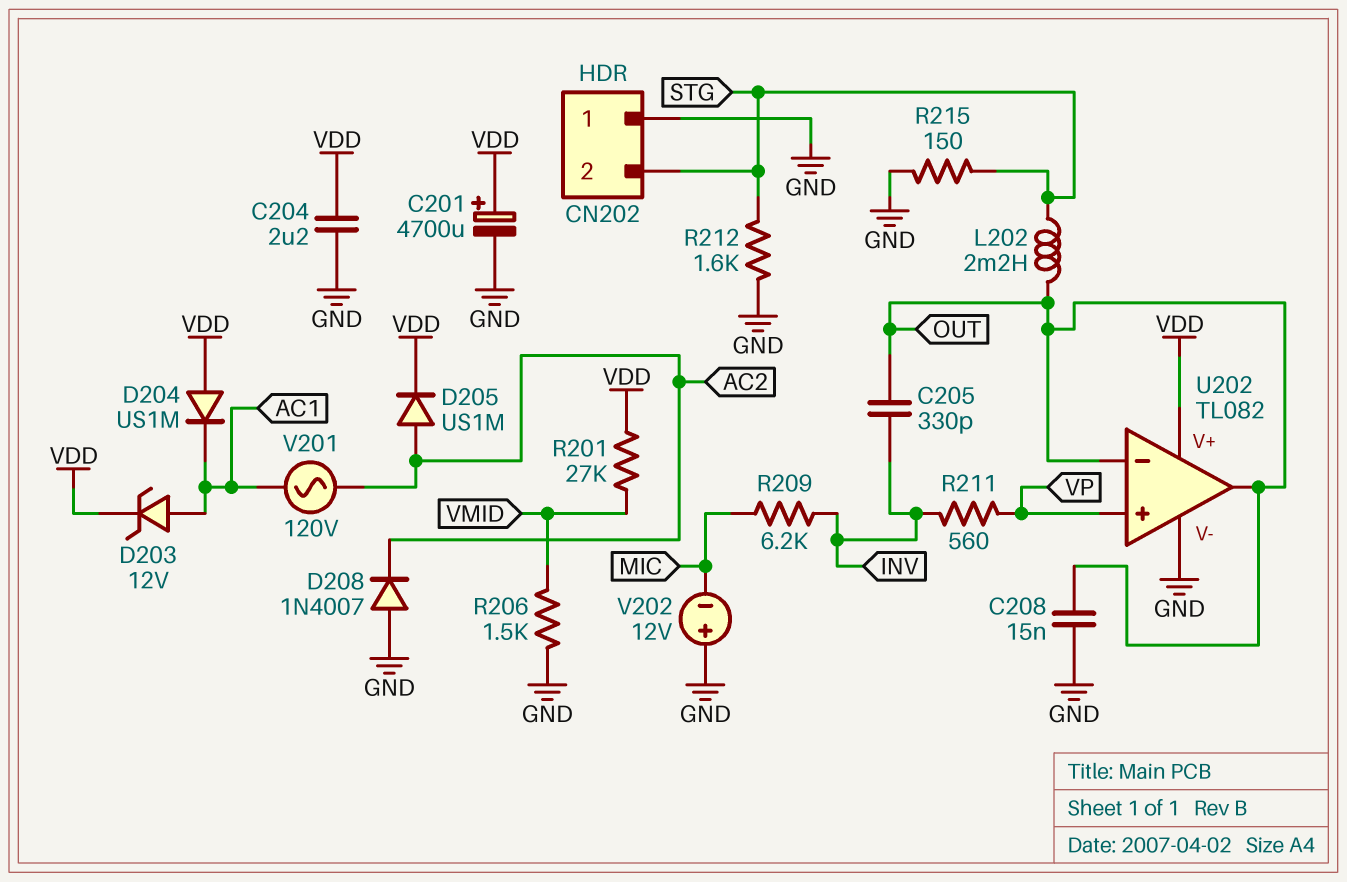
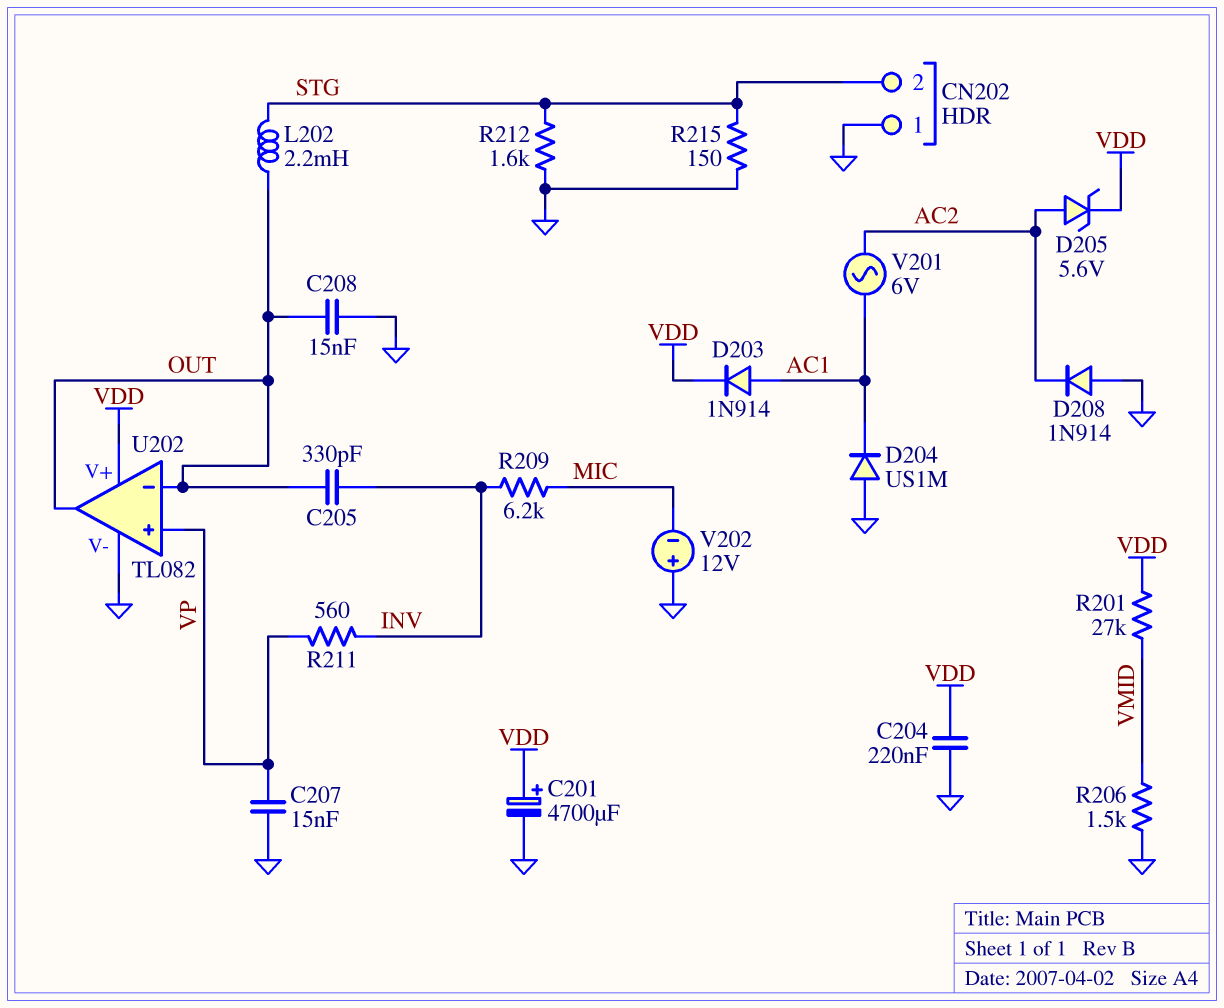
C204: 2.2uF (GND, VDD) -> 220nF (GND, VDD)
C207: none -> 15nF (GND, VP)
D203: zener 12V (A AC1, K VDD) -> diode 1N914 (A AC1, K VDD)
D204: diode US1M (A VDD, K AC1) -> diode US1M (A GND, K AC1)
D205: diode US1M (A AC2, K VDD) -> zener 5.6V (A AC2, K VDD)
D208: diode 1N4007 (A GND, K AC2) -> diode 1N914 (A GND, K AC2)
V201: AC 120V (AC1, AC2) -> AC 6V (AC1, AC2)

